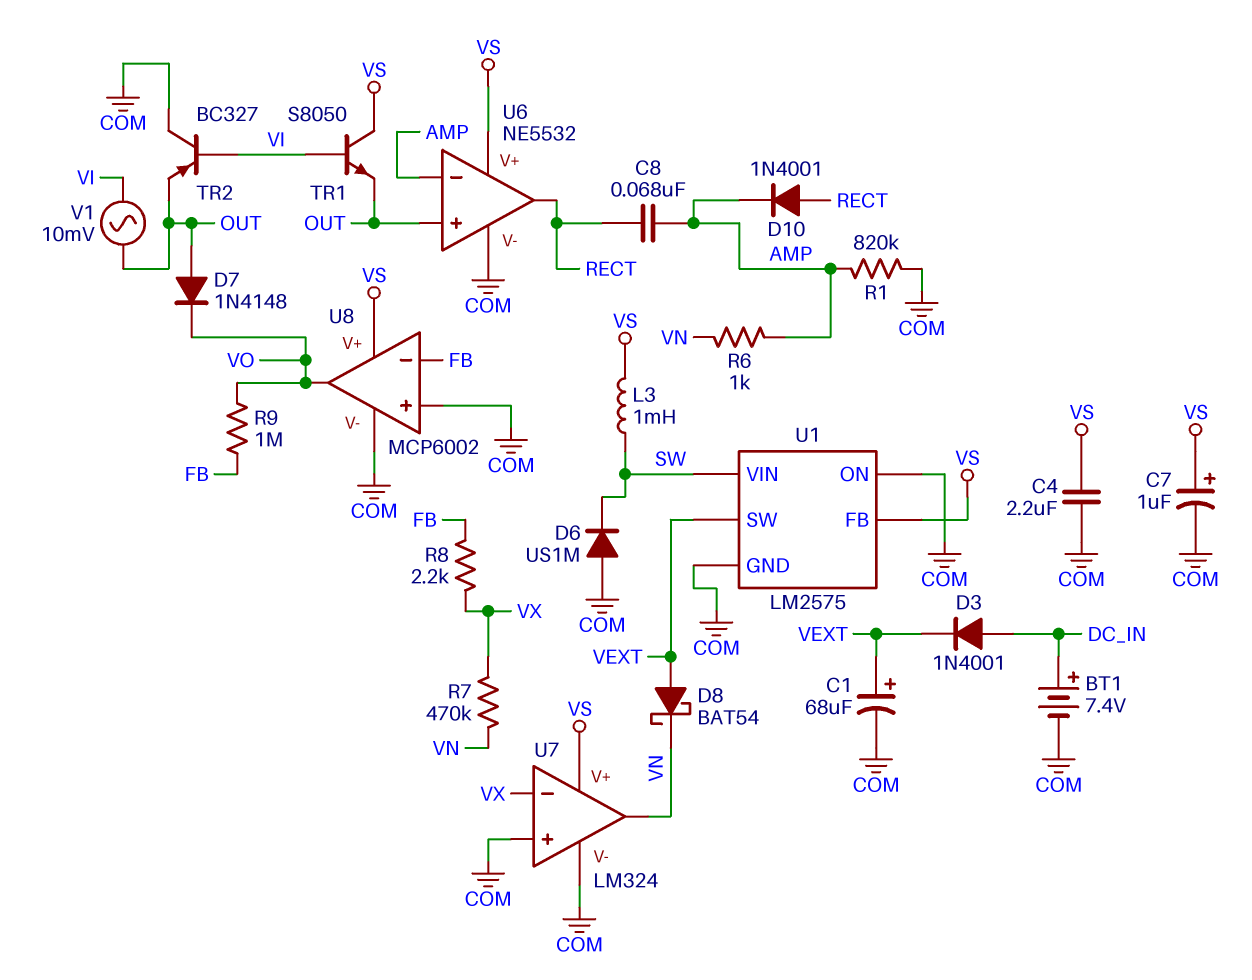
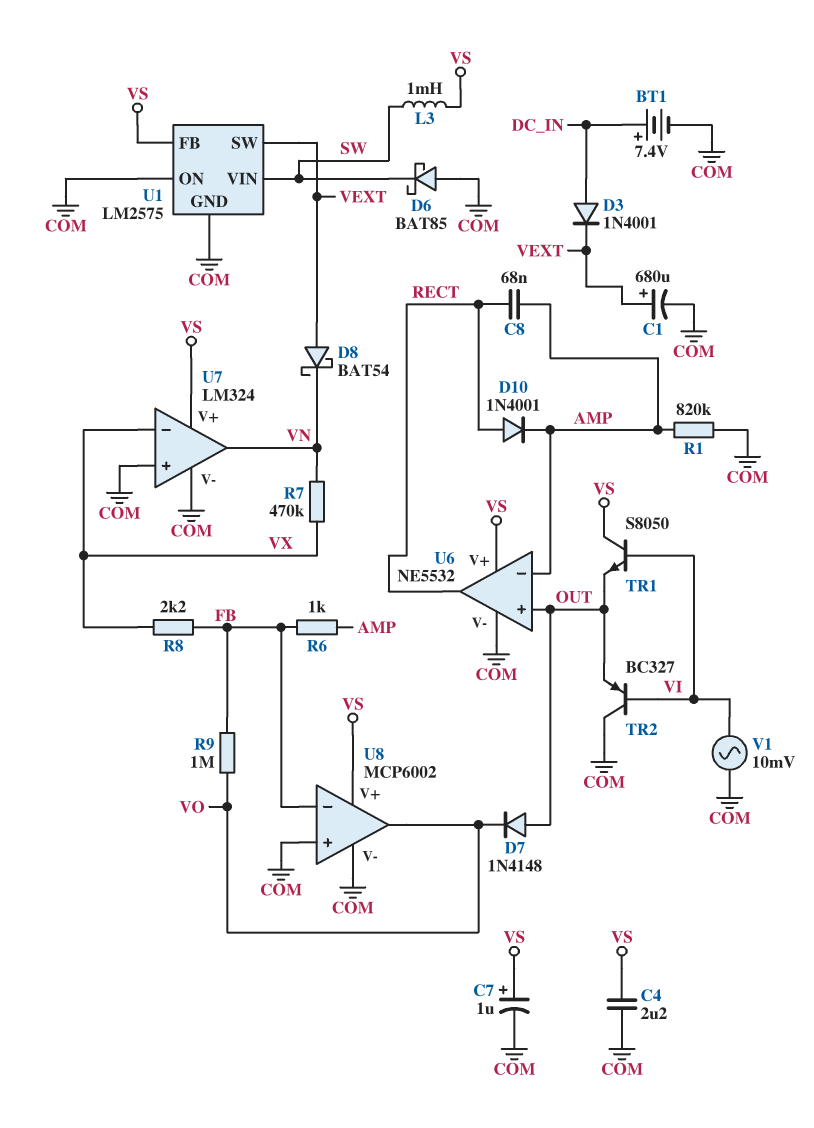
C1: 68uF (plus VEXT, minus COM) -> 680uF (plus VEXT, minus COM)
D6: diode US1M (A COM, K SW) -> schottky BAT85 (A COM, K SW)
R6: 1k (AMP, VN) -> 1k (AMP, FB)
V1: AC 10mV (OUT, VI) -> AC 10mV (COM, VI)

